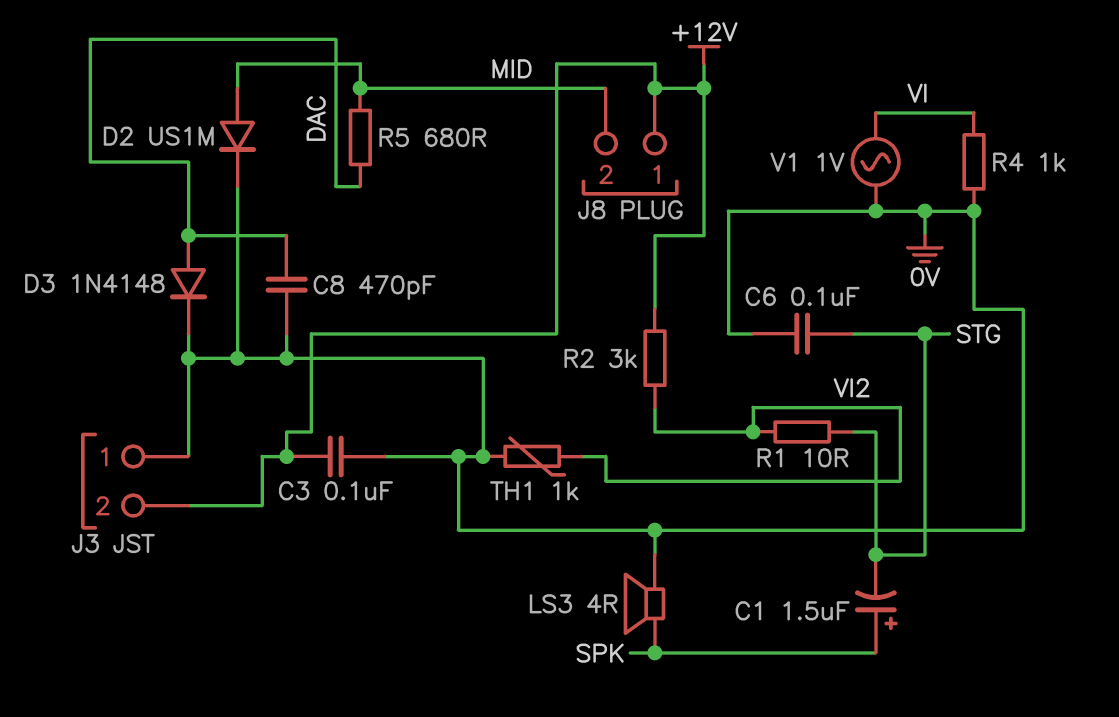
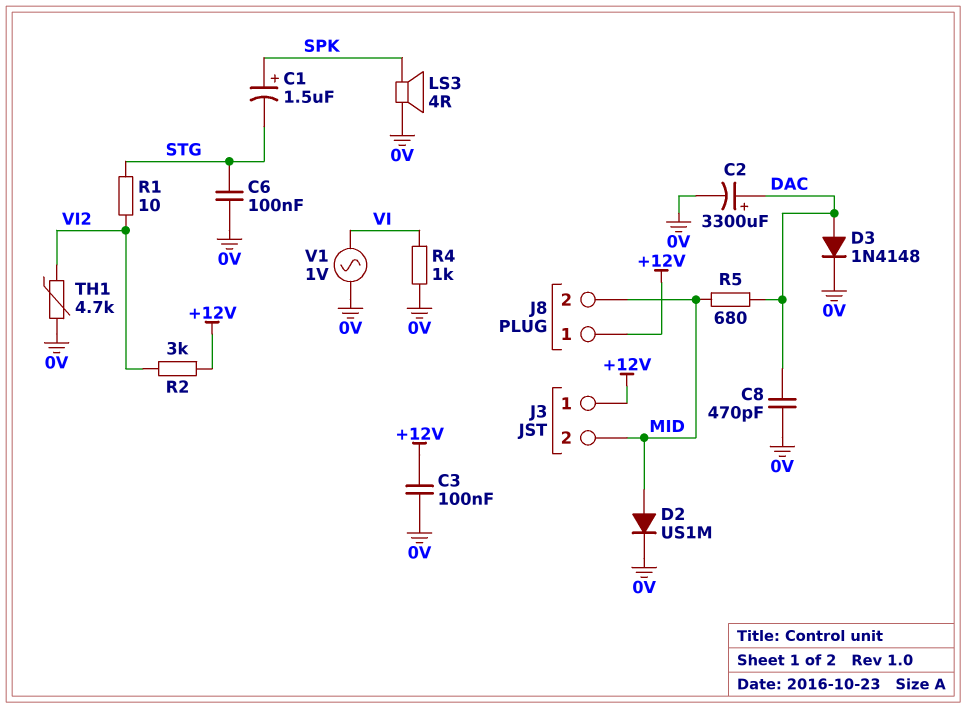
C2: none -> 3300uF (plus DAC, minus 0V)
J3 pin 1: 0V -> +12V
J3 pin 2: +12V -> MID
TH1: 1k (0V, VI2) -> 4.7k (0V, VI2)

